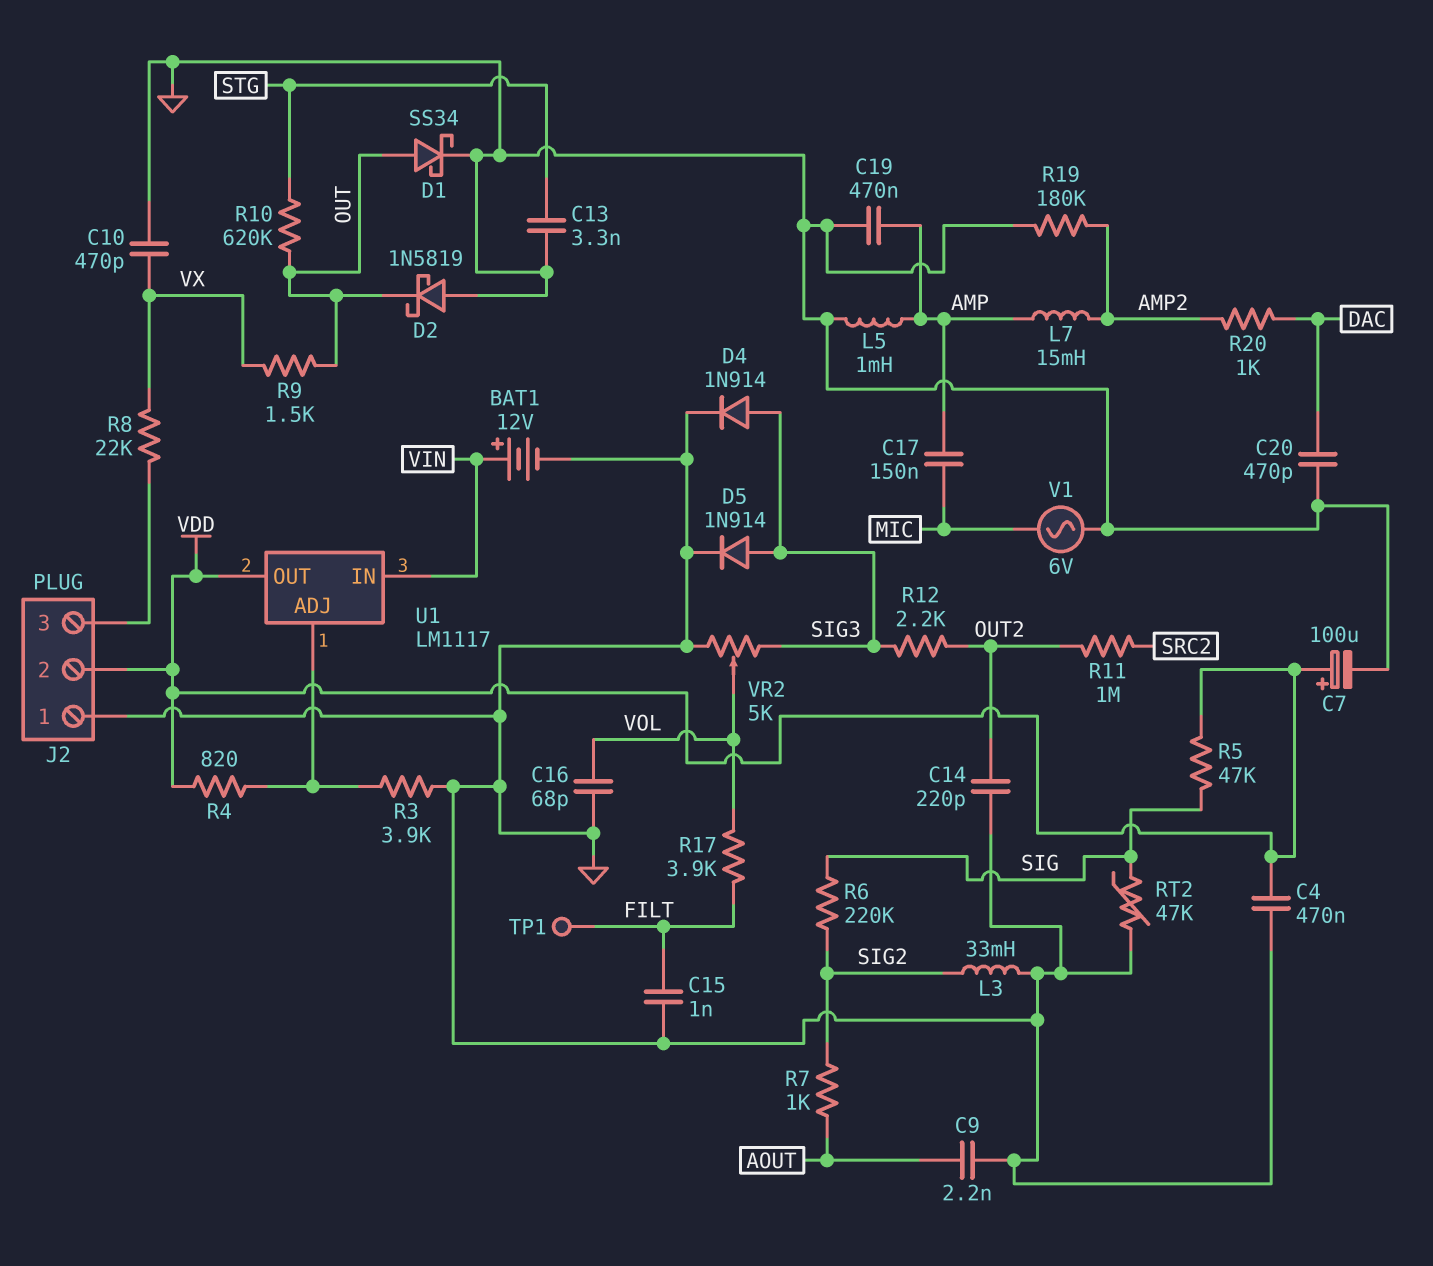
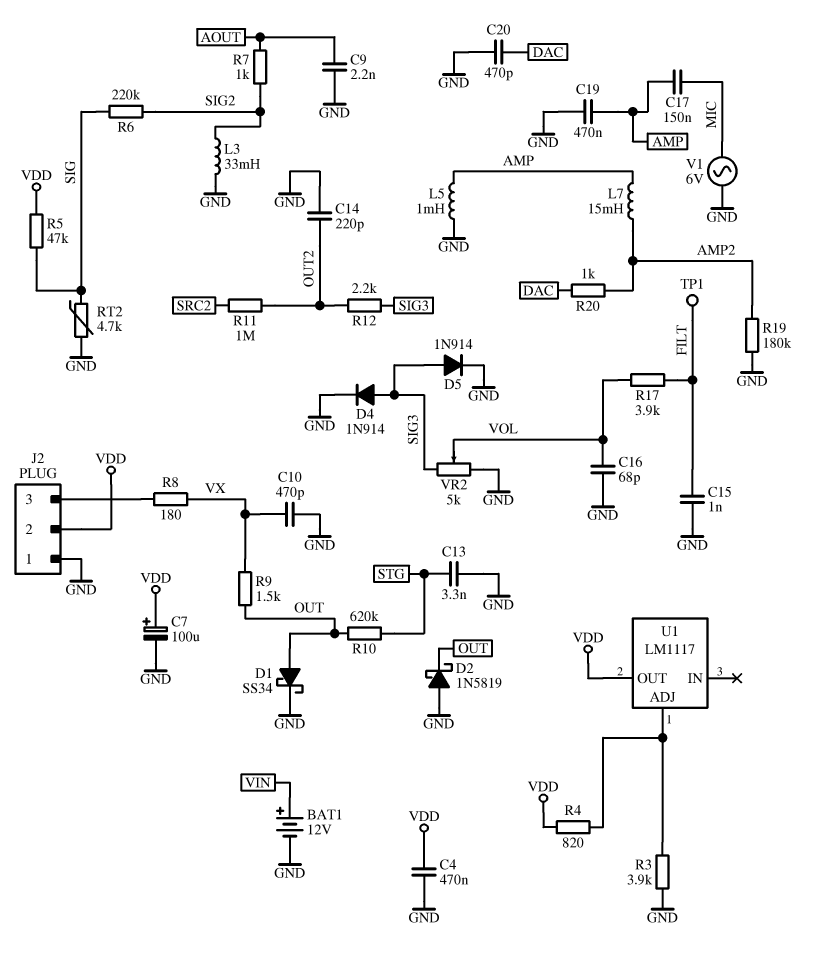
R8: 22k (J2/3, VX) -> 180 (J2/3, VX)
RT2: 47k (GND, SIG) -> 4.7k (GND, SIG)
U1 pin IN: VIN -> none

